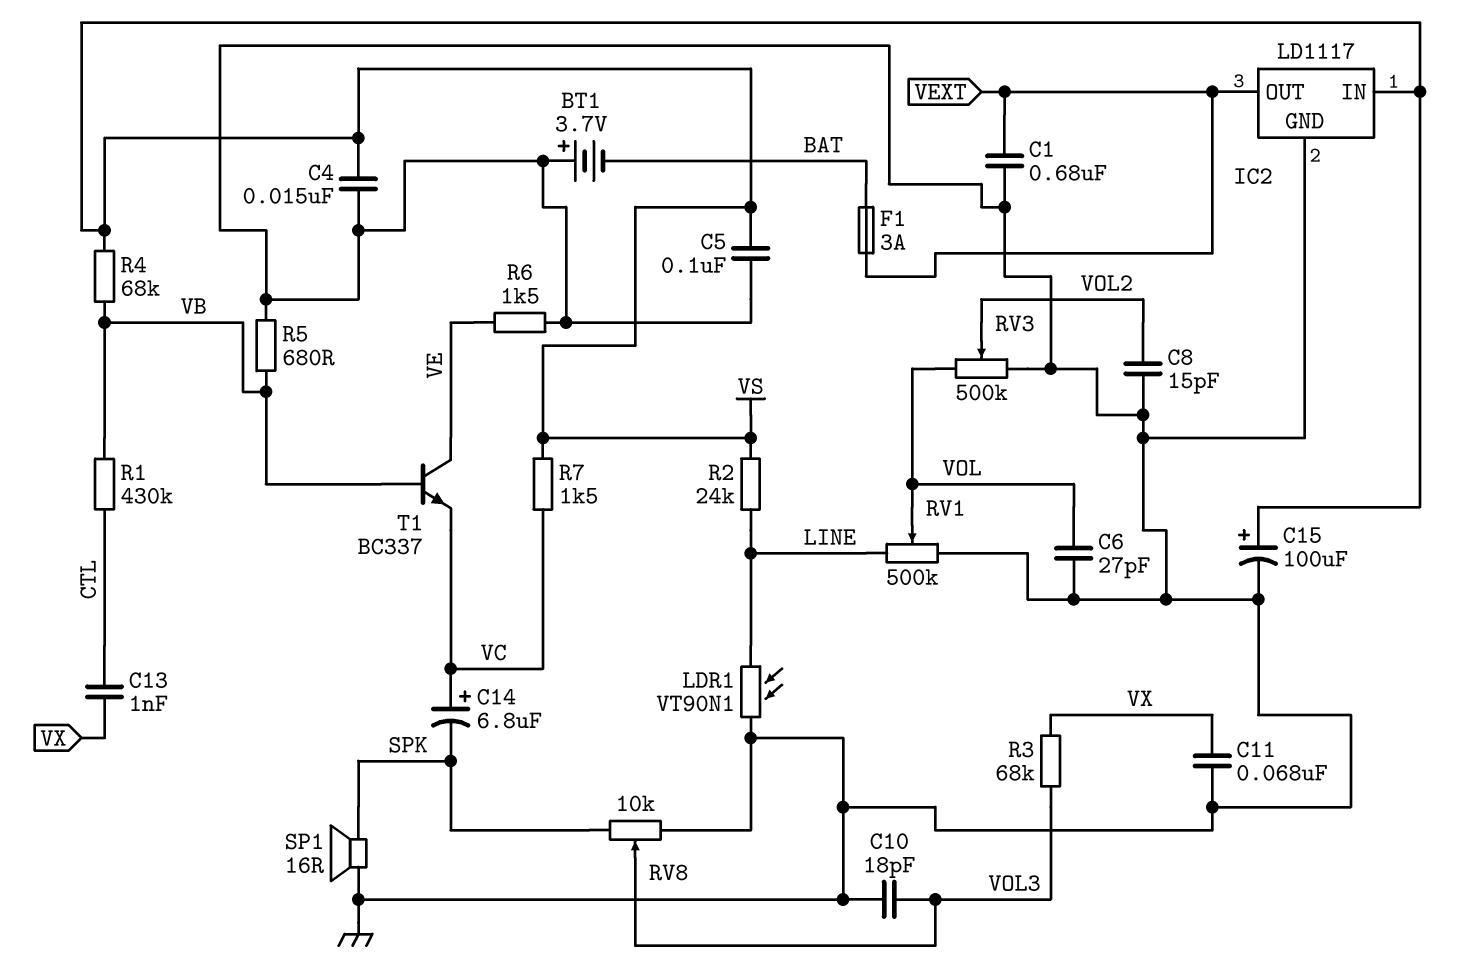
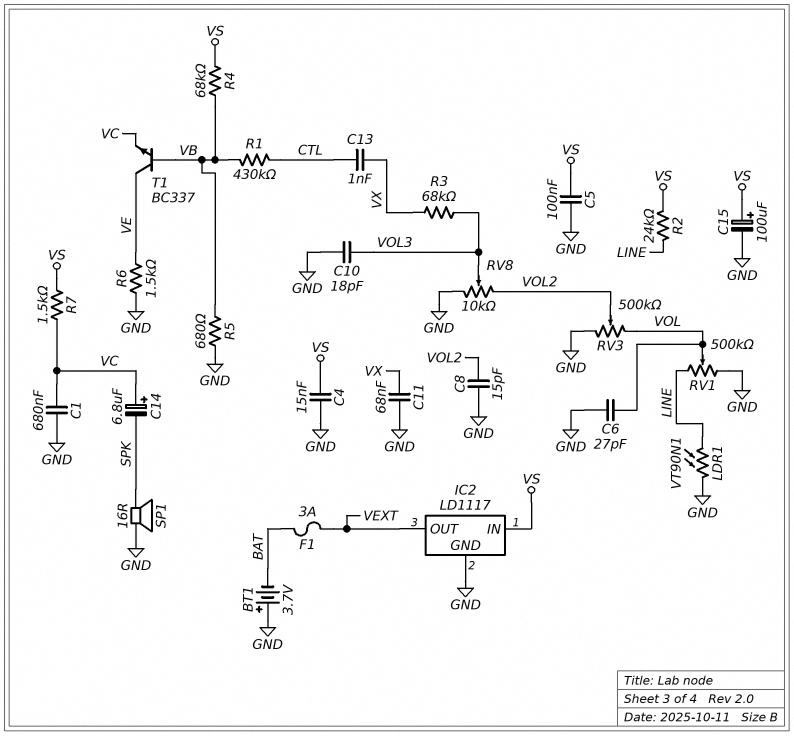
C1: 680nF (GND, VEXT) -> 680nF (GND, VC)
RV8: 10k (GND, SPK, wiper VOL3) -> 10k (GND, VOL2, wiper VOL3)

